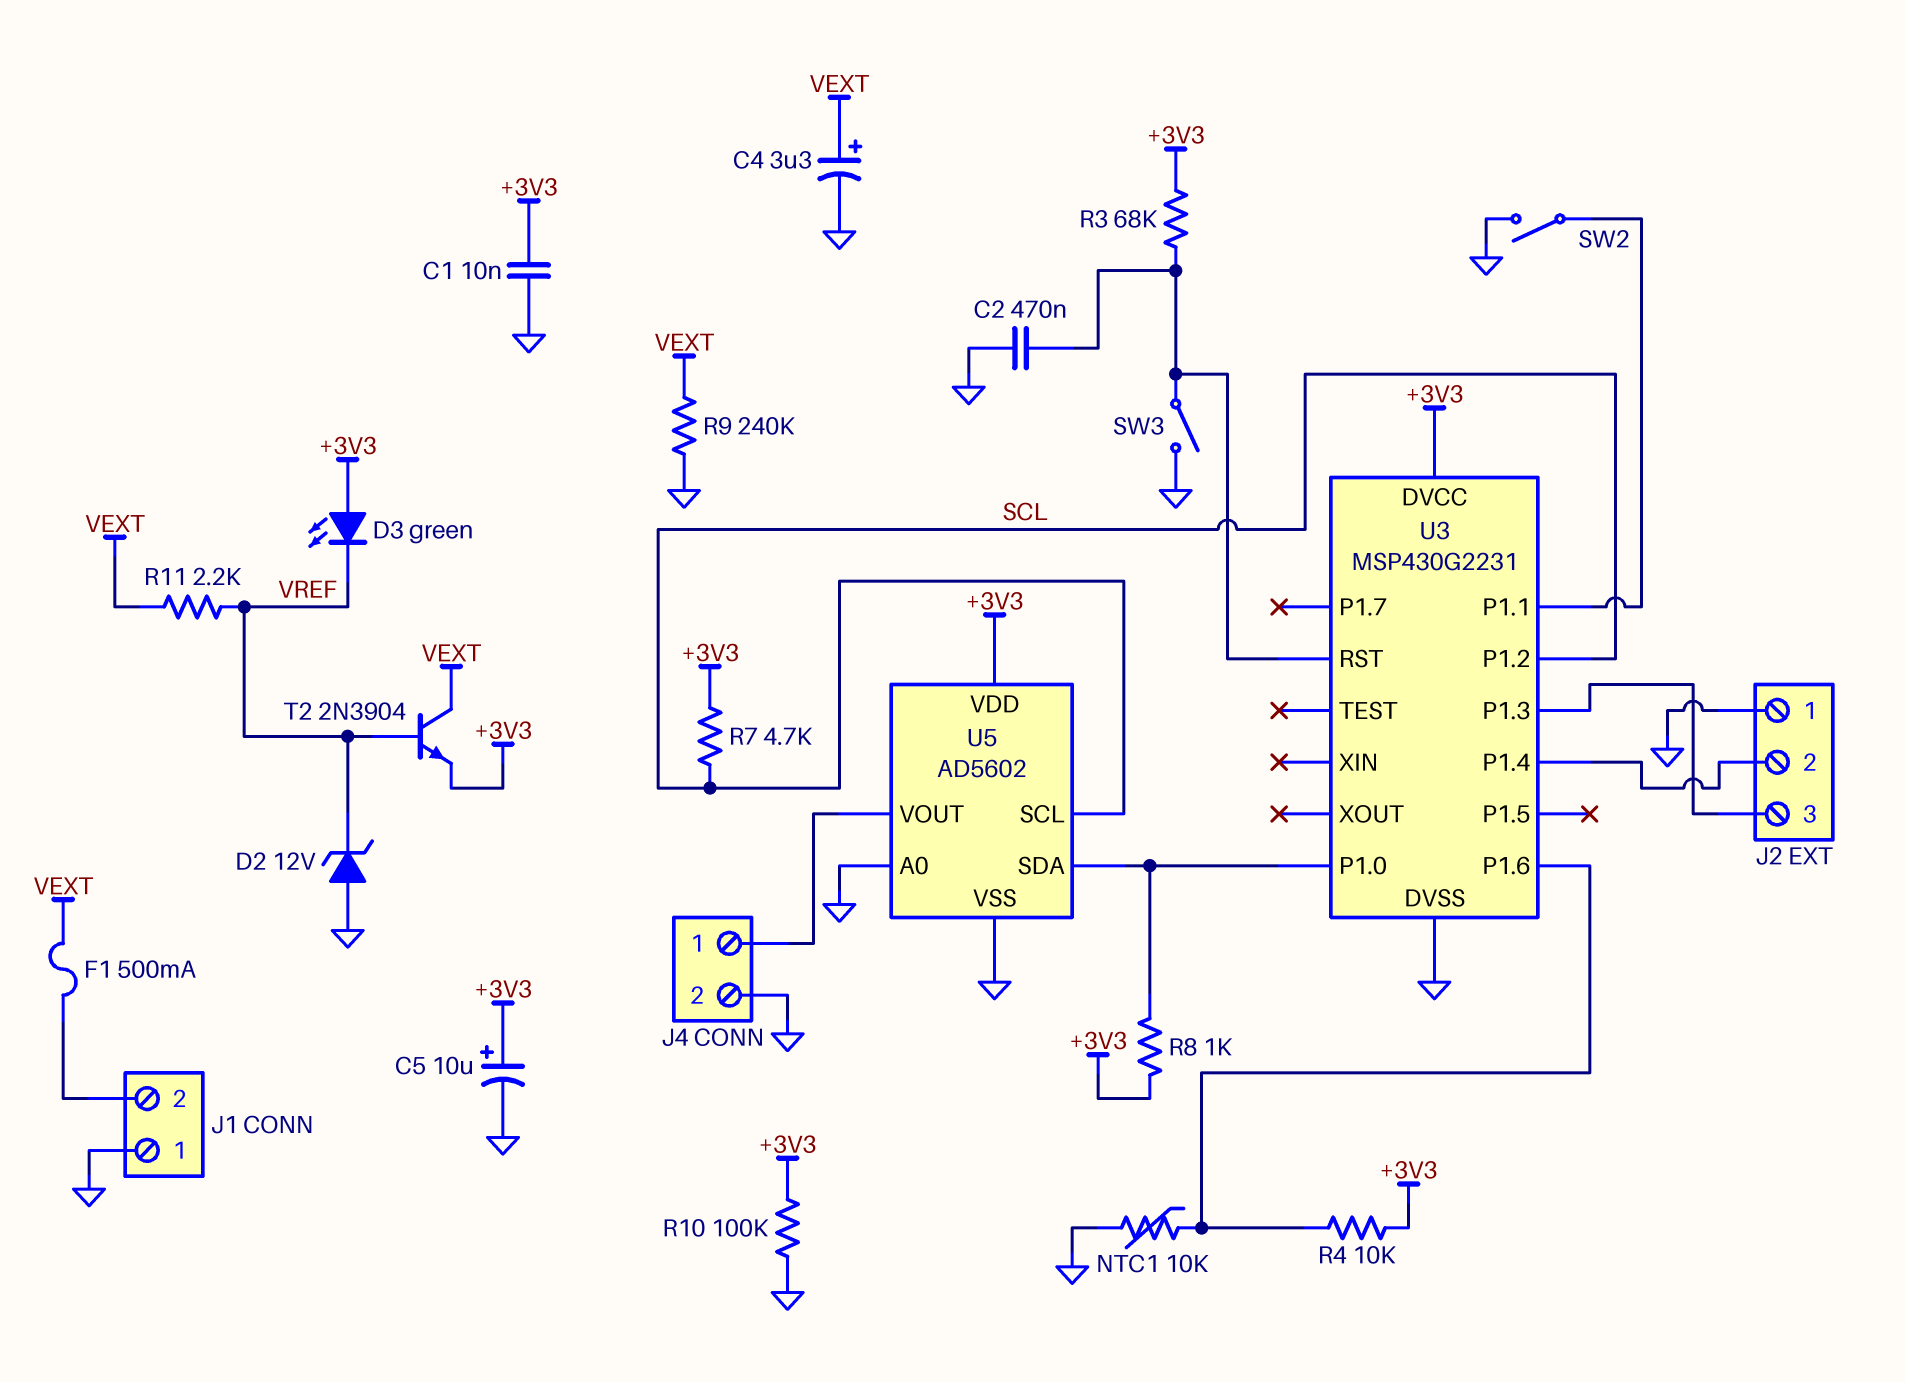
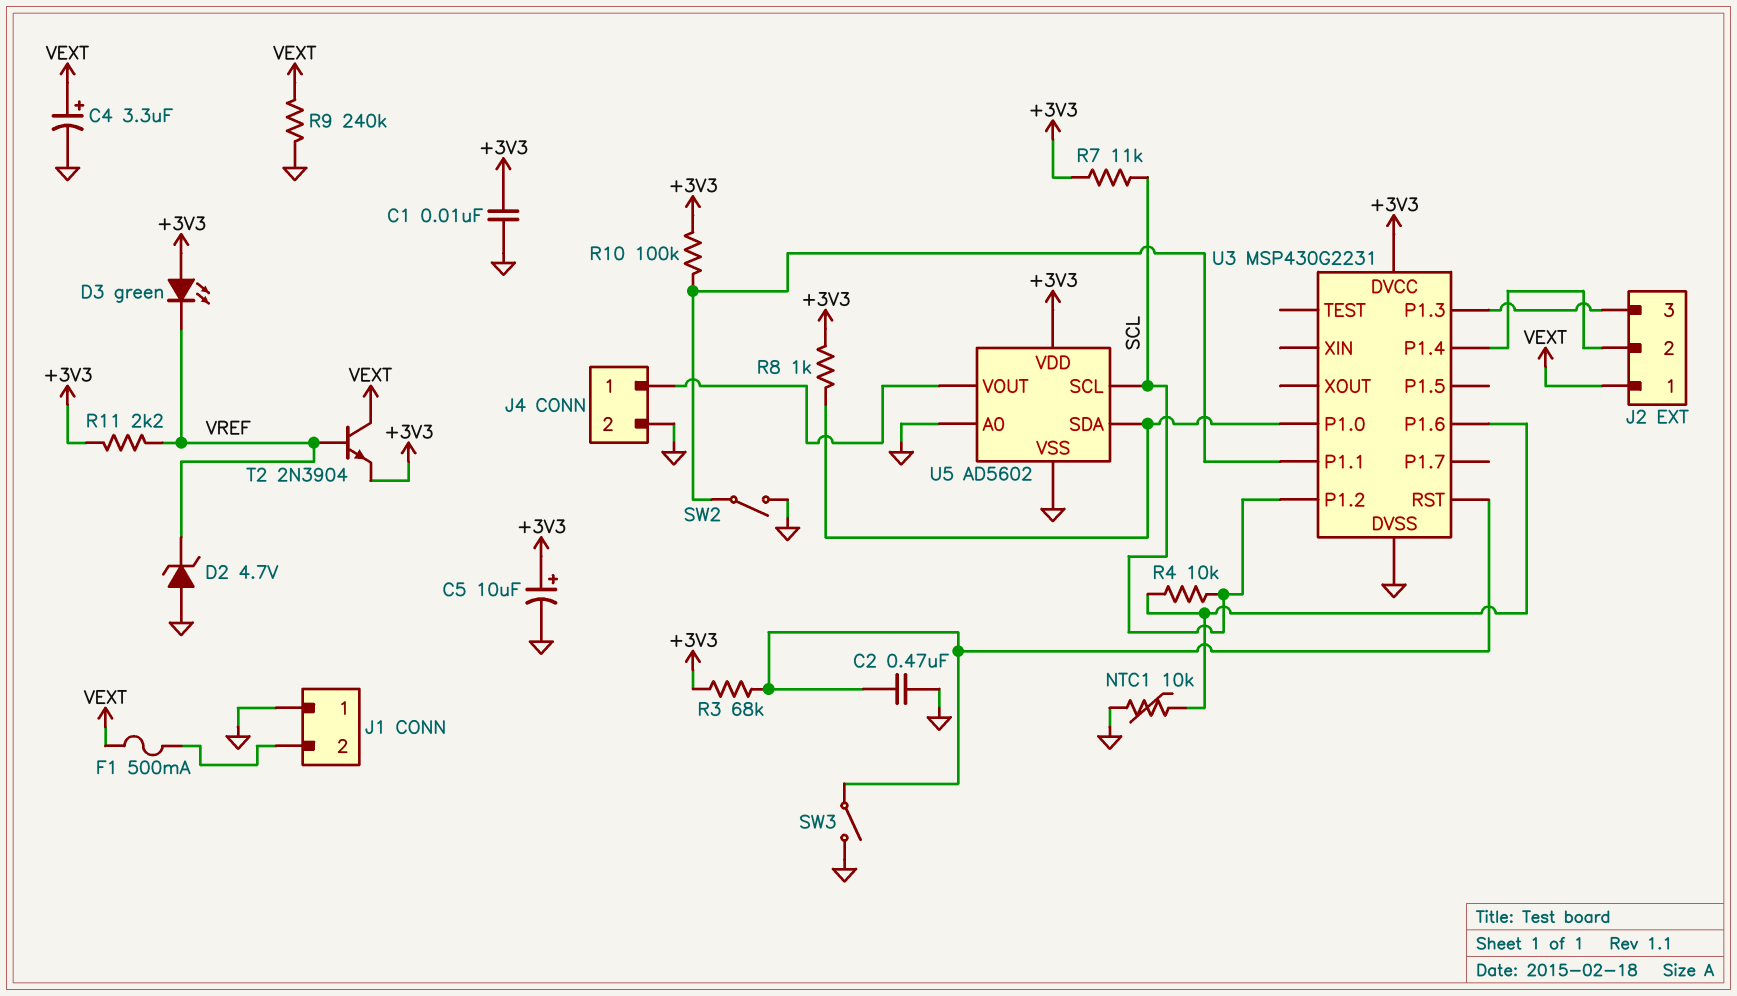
D2: zener 12V (A GND, K VREF) -> zener 4.7V (A GND, K VREF)
J2 pin 1: GND -> VEXT
R4: 10k (+3V3, U3/P1.6) -> 10k (SCL, U3/P1.6)
R7: 4.7k (+3V3, SCL) -> 11k (+3V3, SCL)
R10: 100k (+3V3, GND) -> 100k (+3V3, U3/P1.1)
R11: 2.2k (VEXT, VREF) -> 2.2k (+3V3, VREF)

